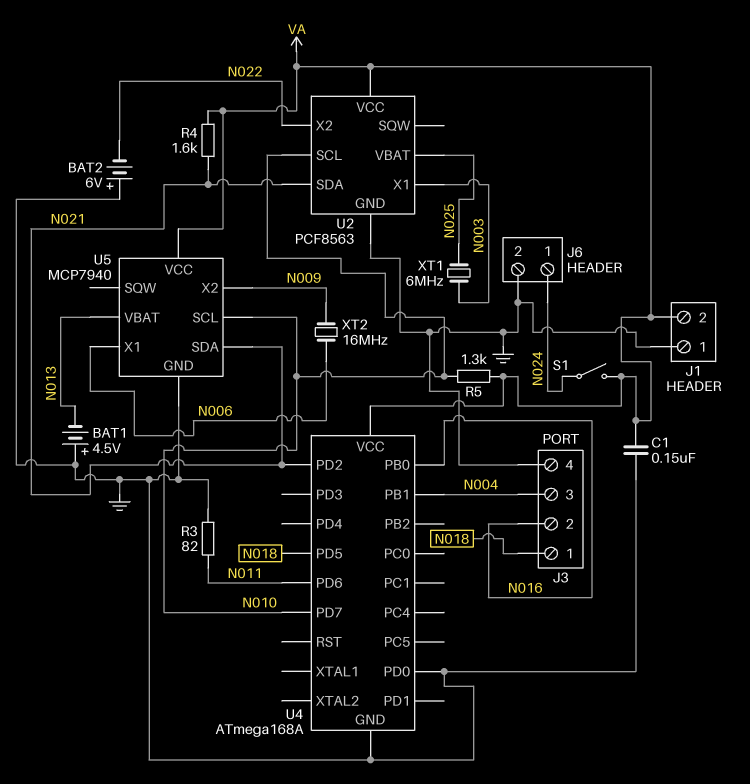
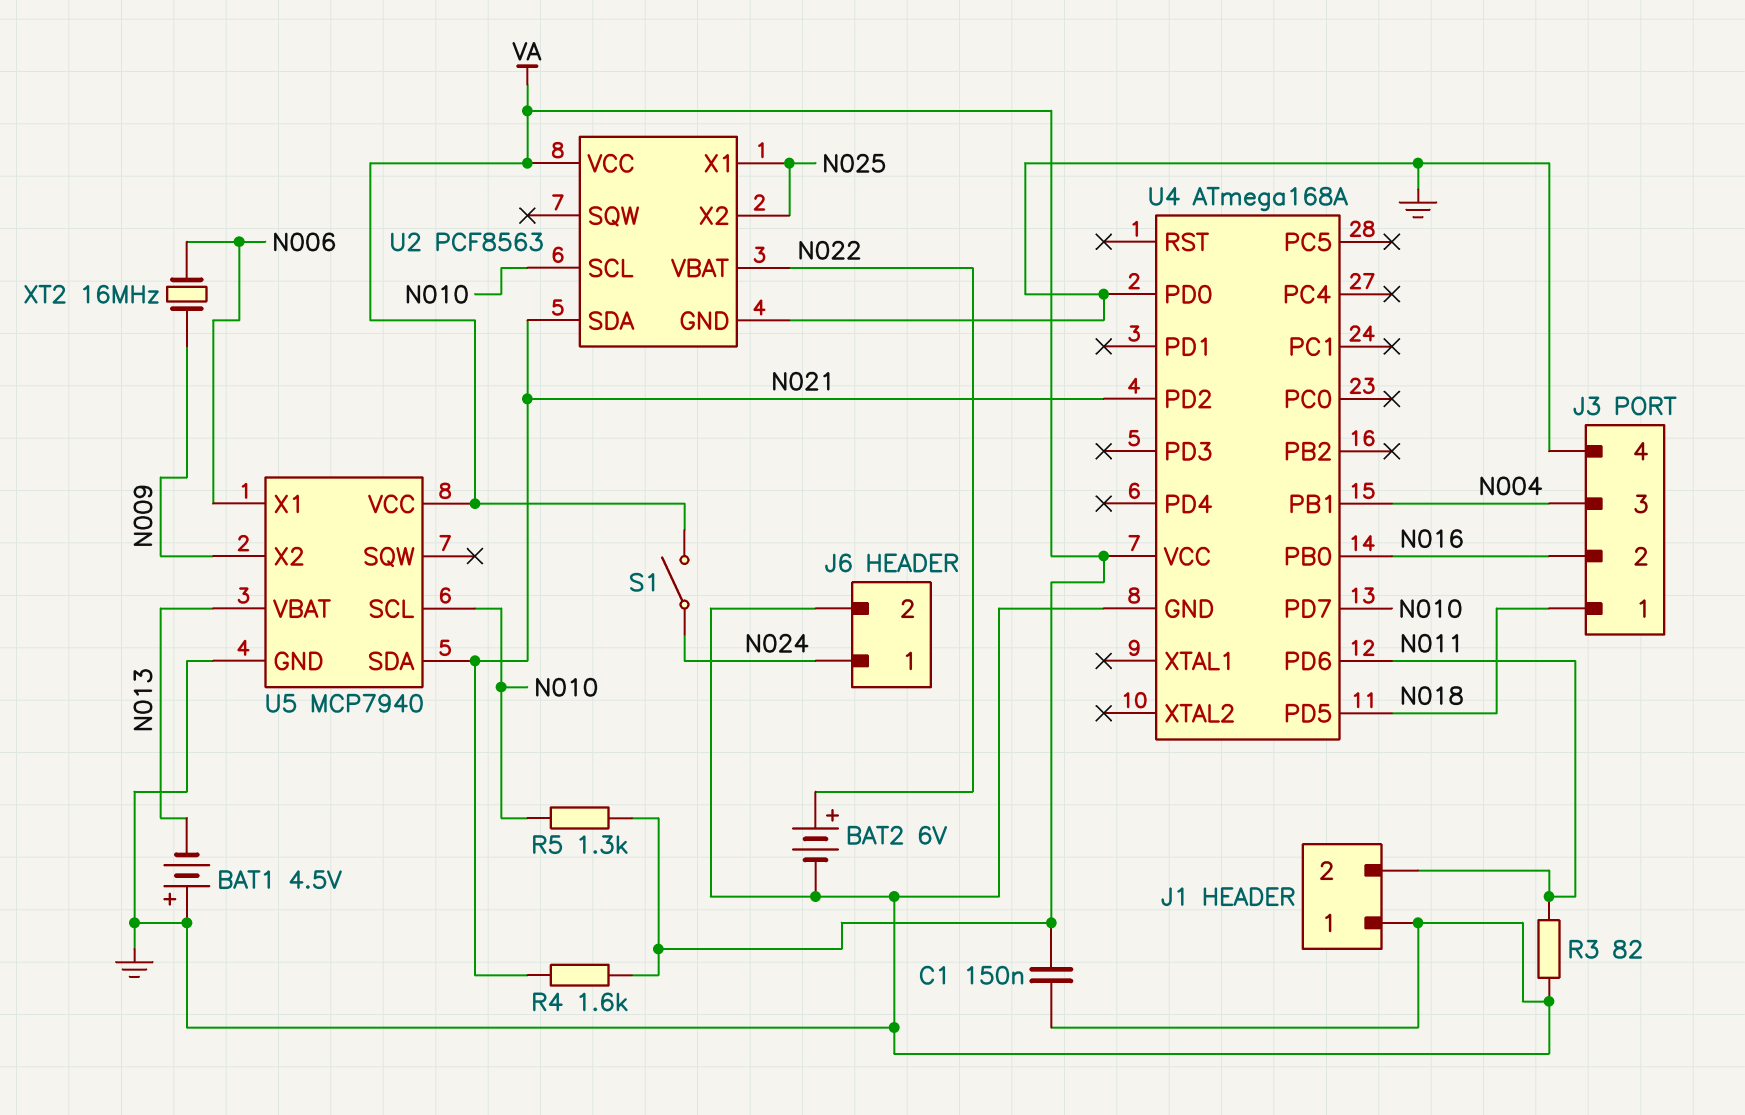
BAT2: 6V (plus GND, minus N022) -> 6V (plus N022, minus GND)
J1 pin 2: VA -> N011
U2 pin VBAT: N025 -> N022
U2 pin X1: N003 -> N025
U2 pin X2: N022 -> N025
XT1: 6MHz (N003, N025) -> none

